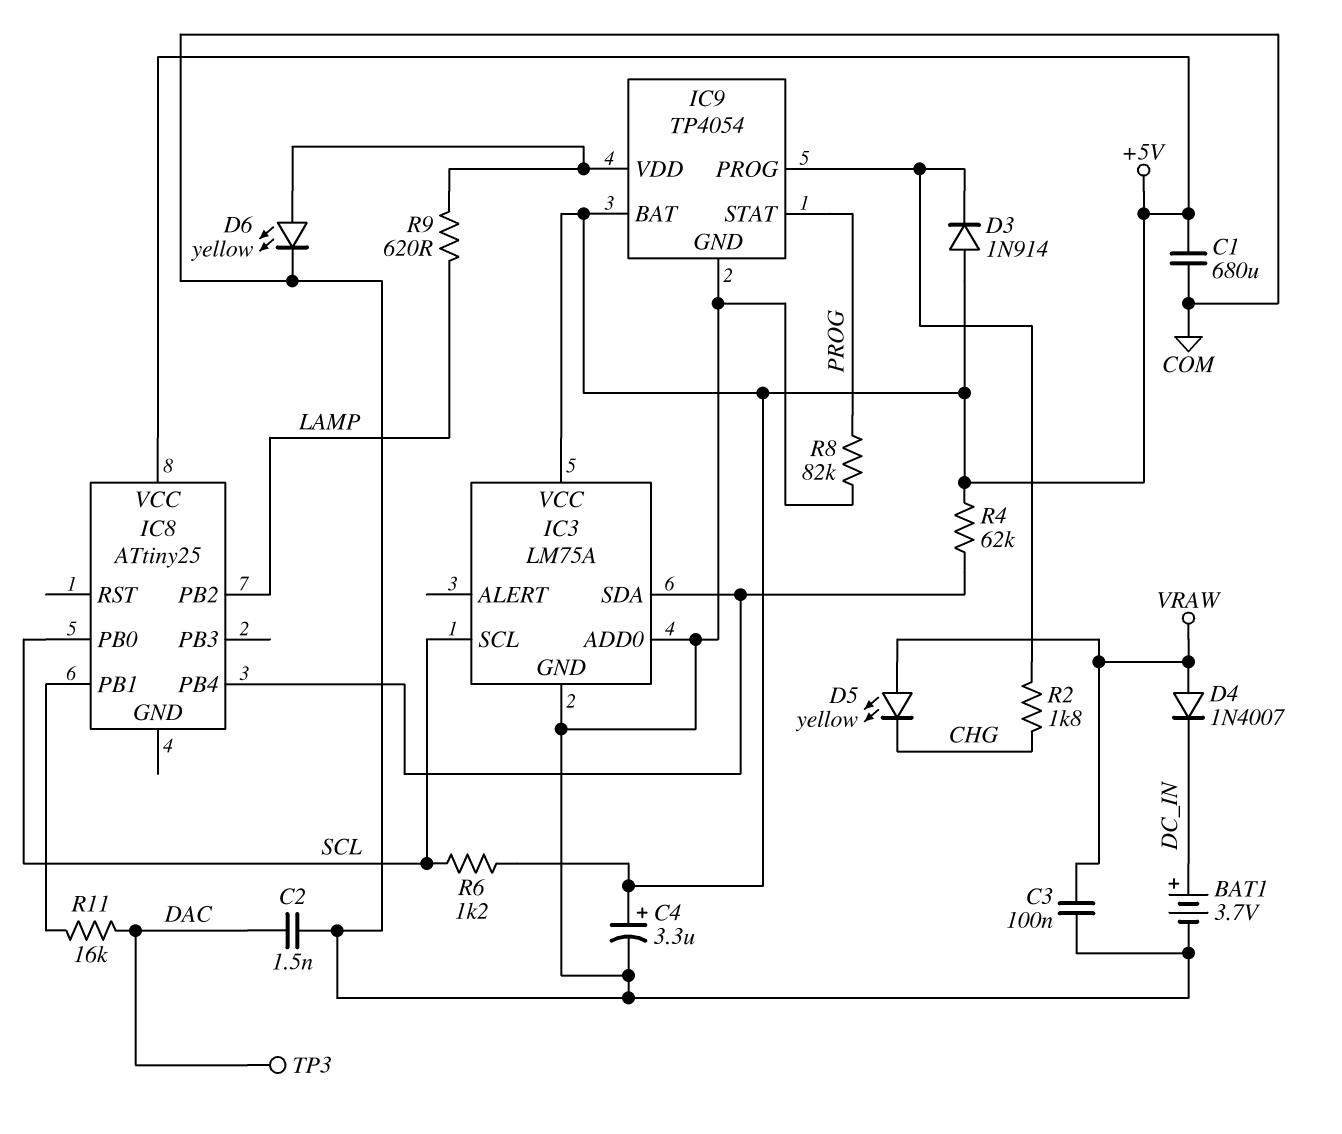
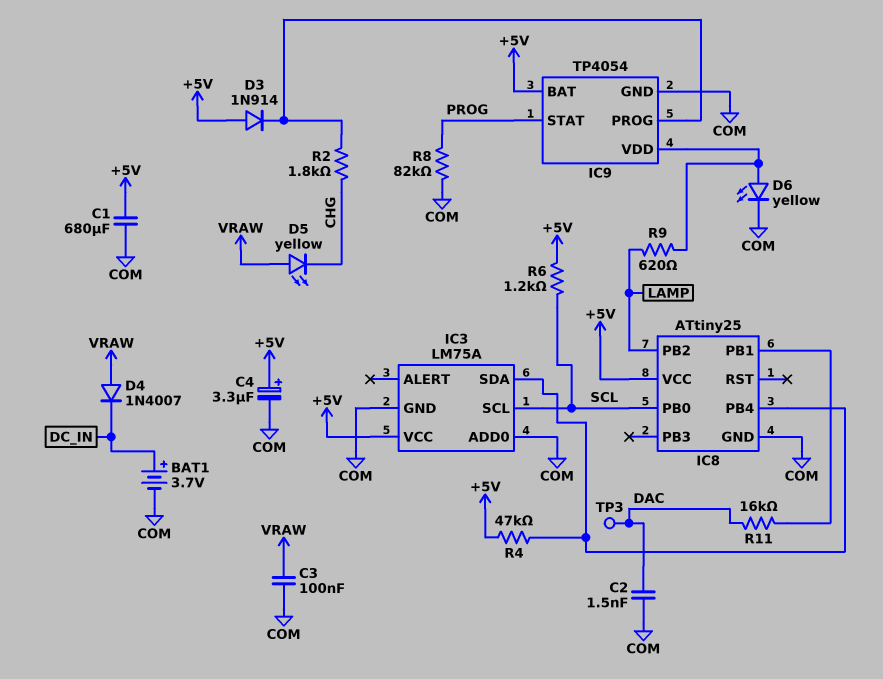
IC8 pin GND: none -> COM
R4: 62k (+5V, IC3/SDA) -> 47k (+5V, IC3/SDA)

